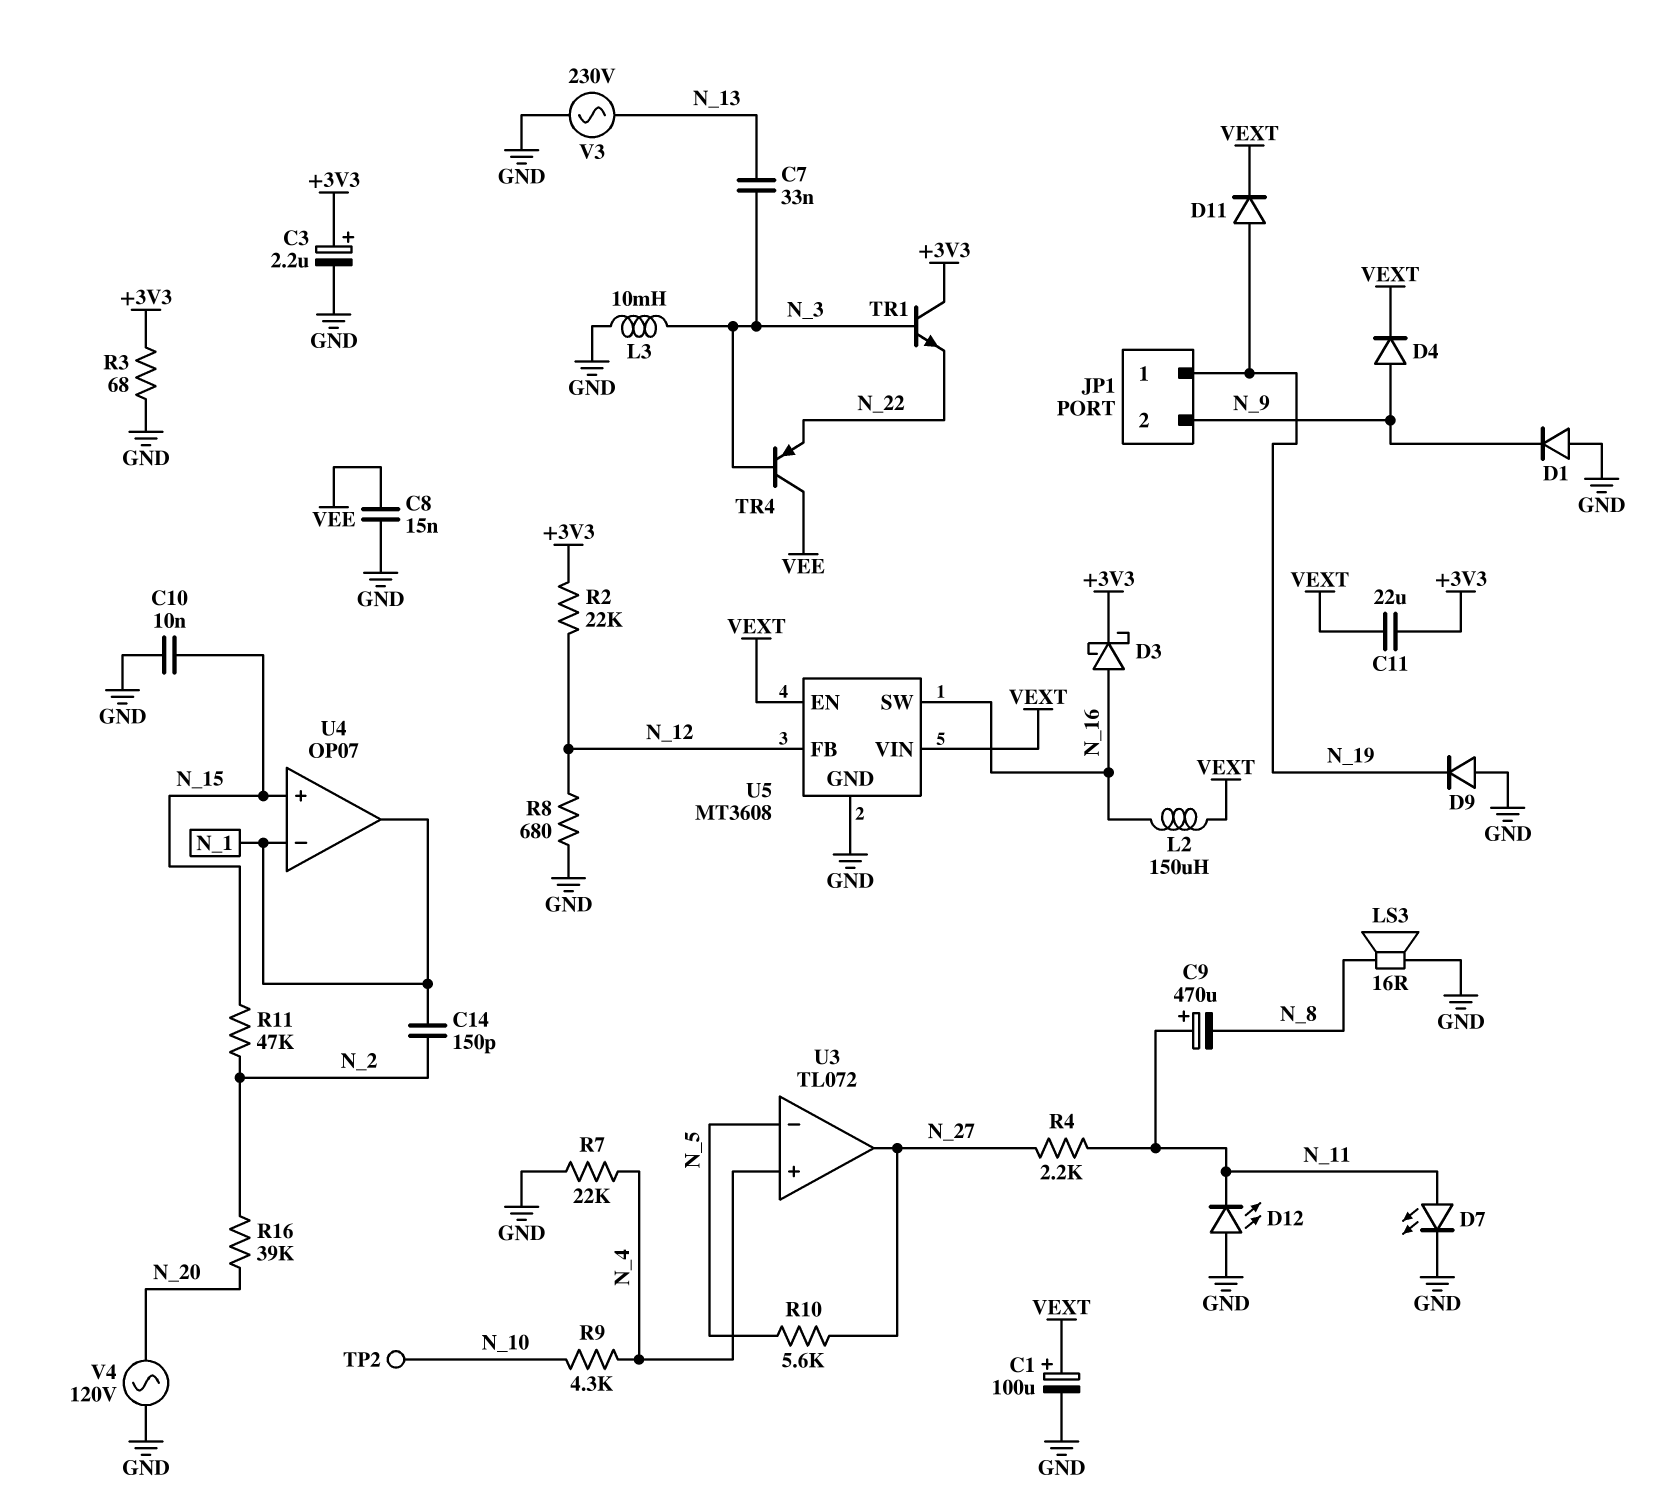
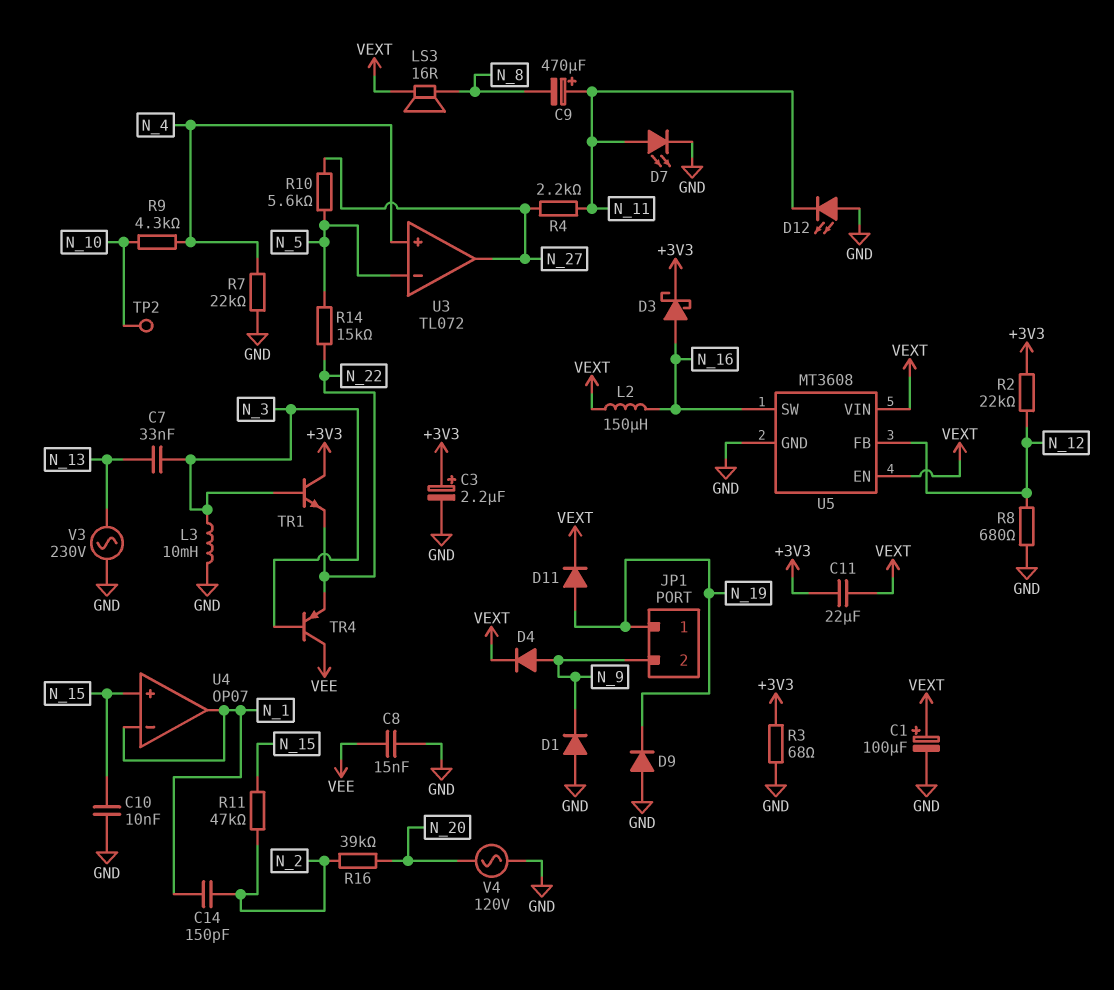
LS3: speaker 16R (GND, N_8) -> speaker 16R (N_8, VEXT)
R14: none -> 15k (N_5, N_22)

